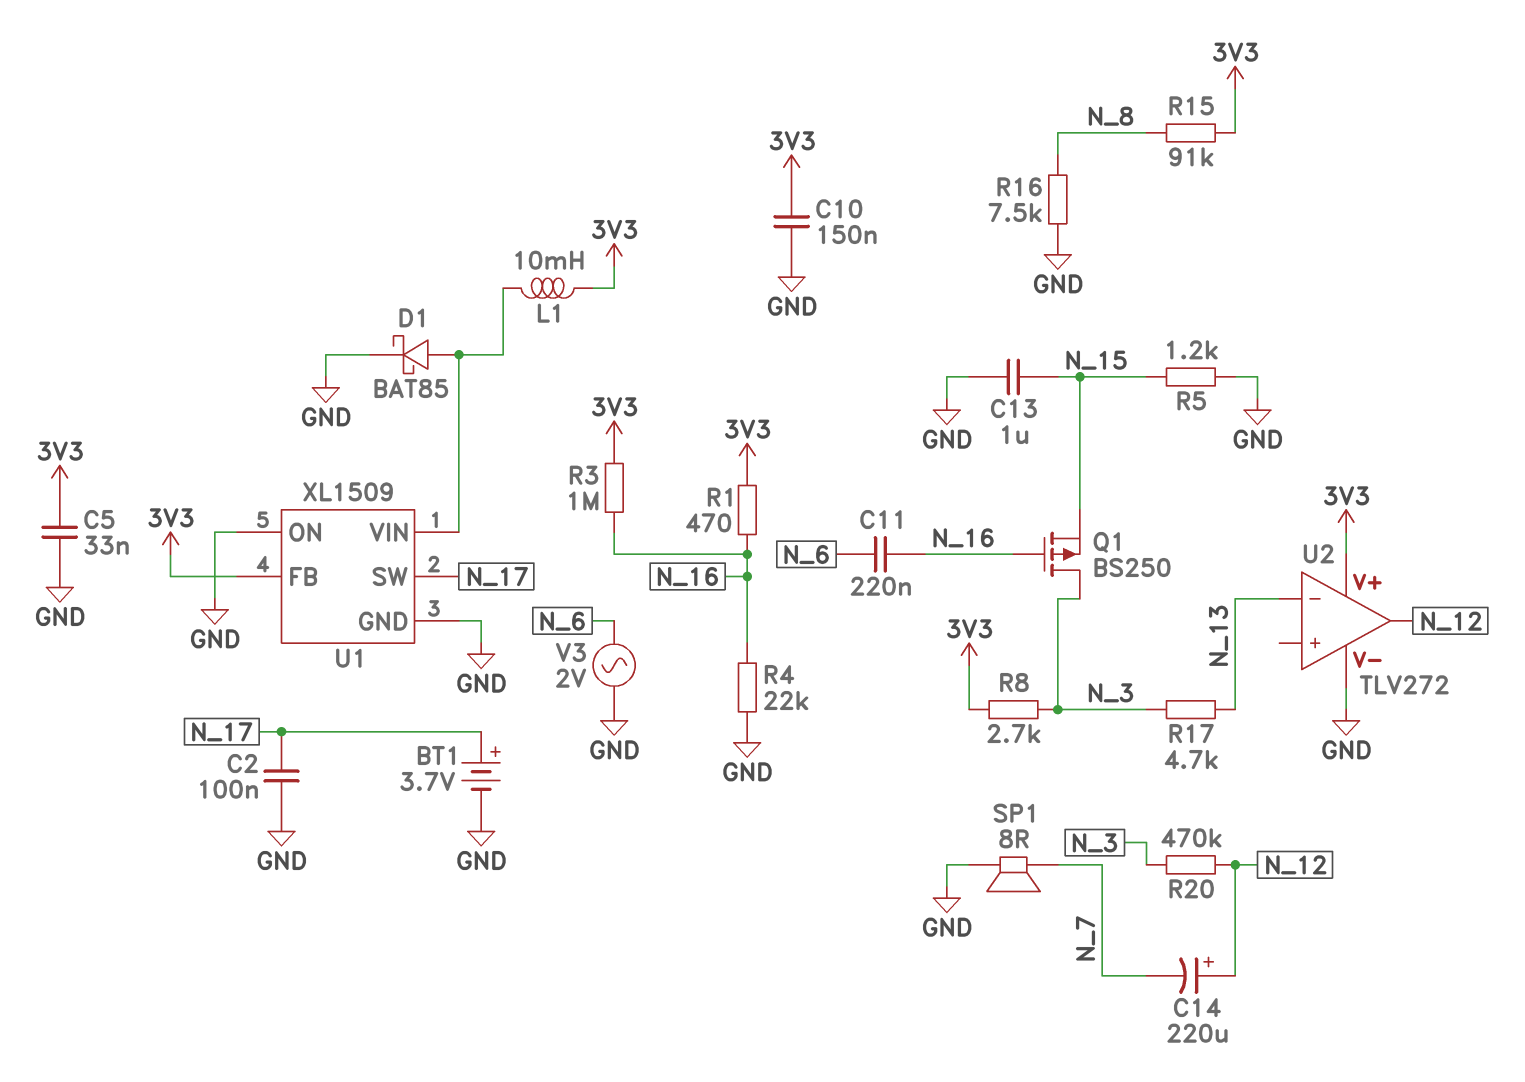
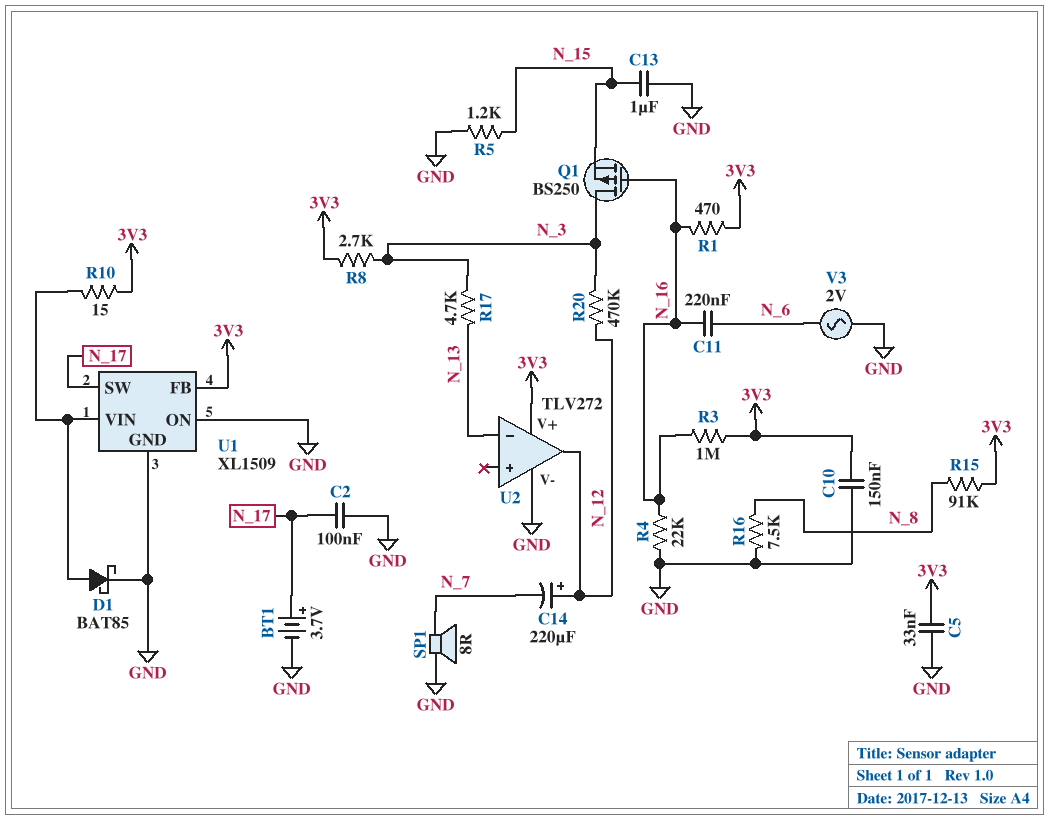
L1: 10mH (3V3, U1/VIN) -> none
R10: none -> 15 (3V3, U1/VIN)

